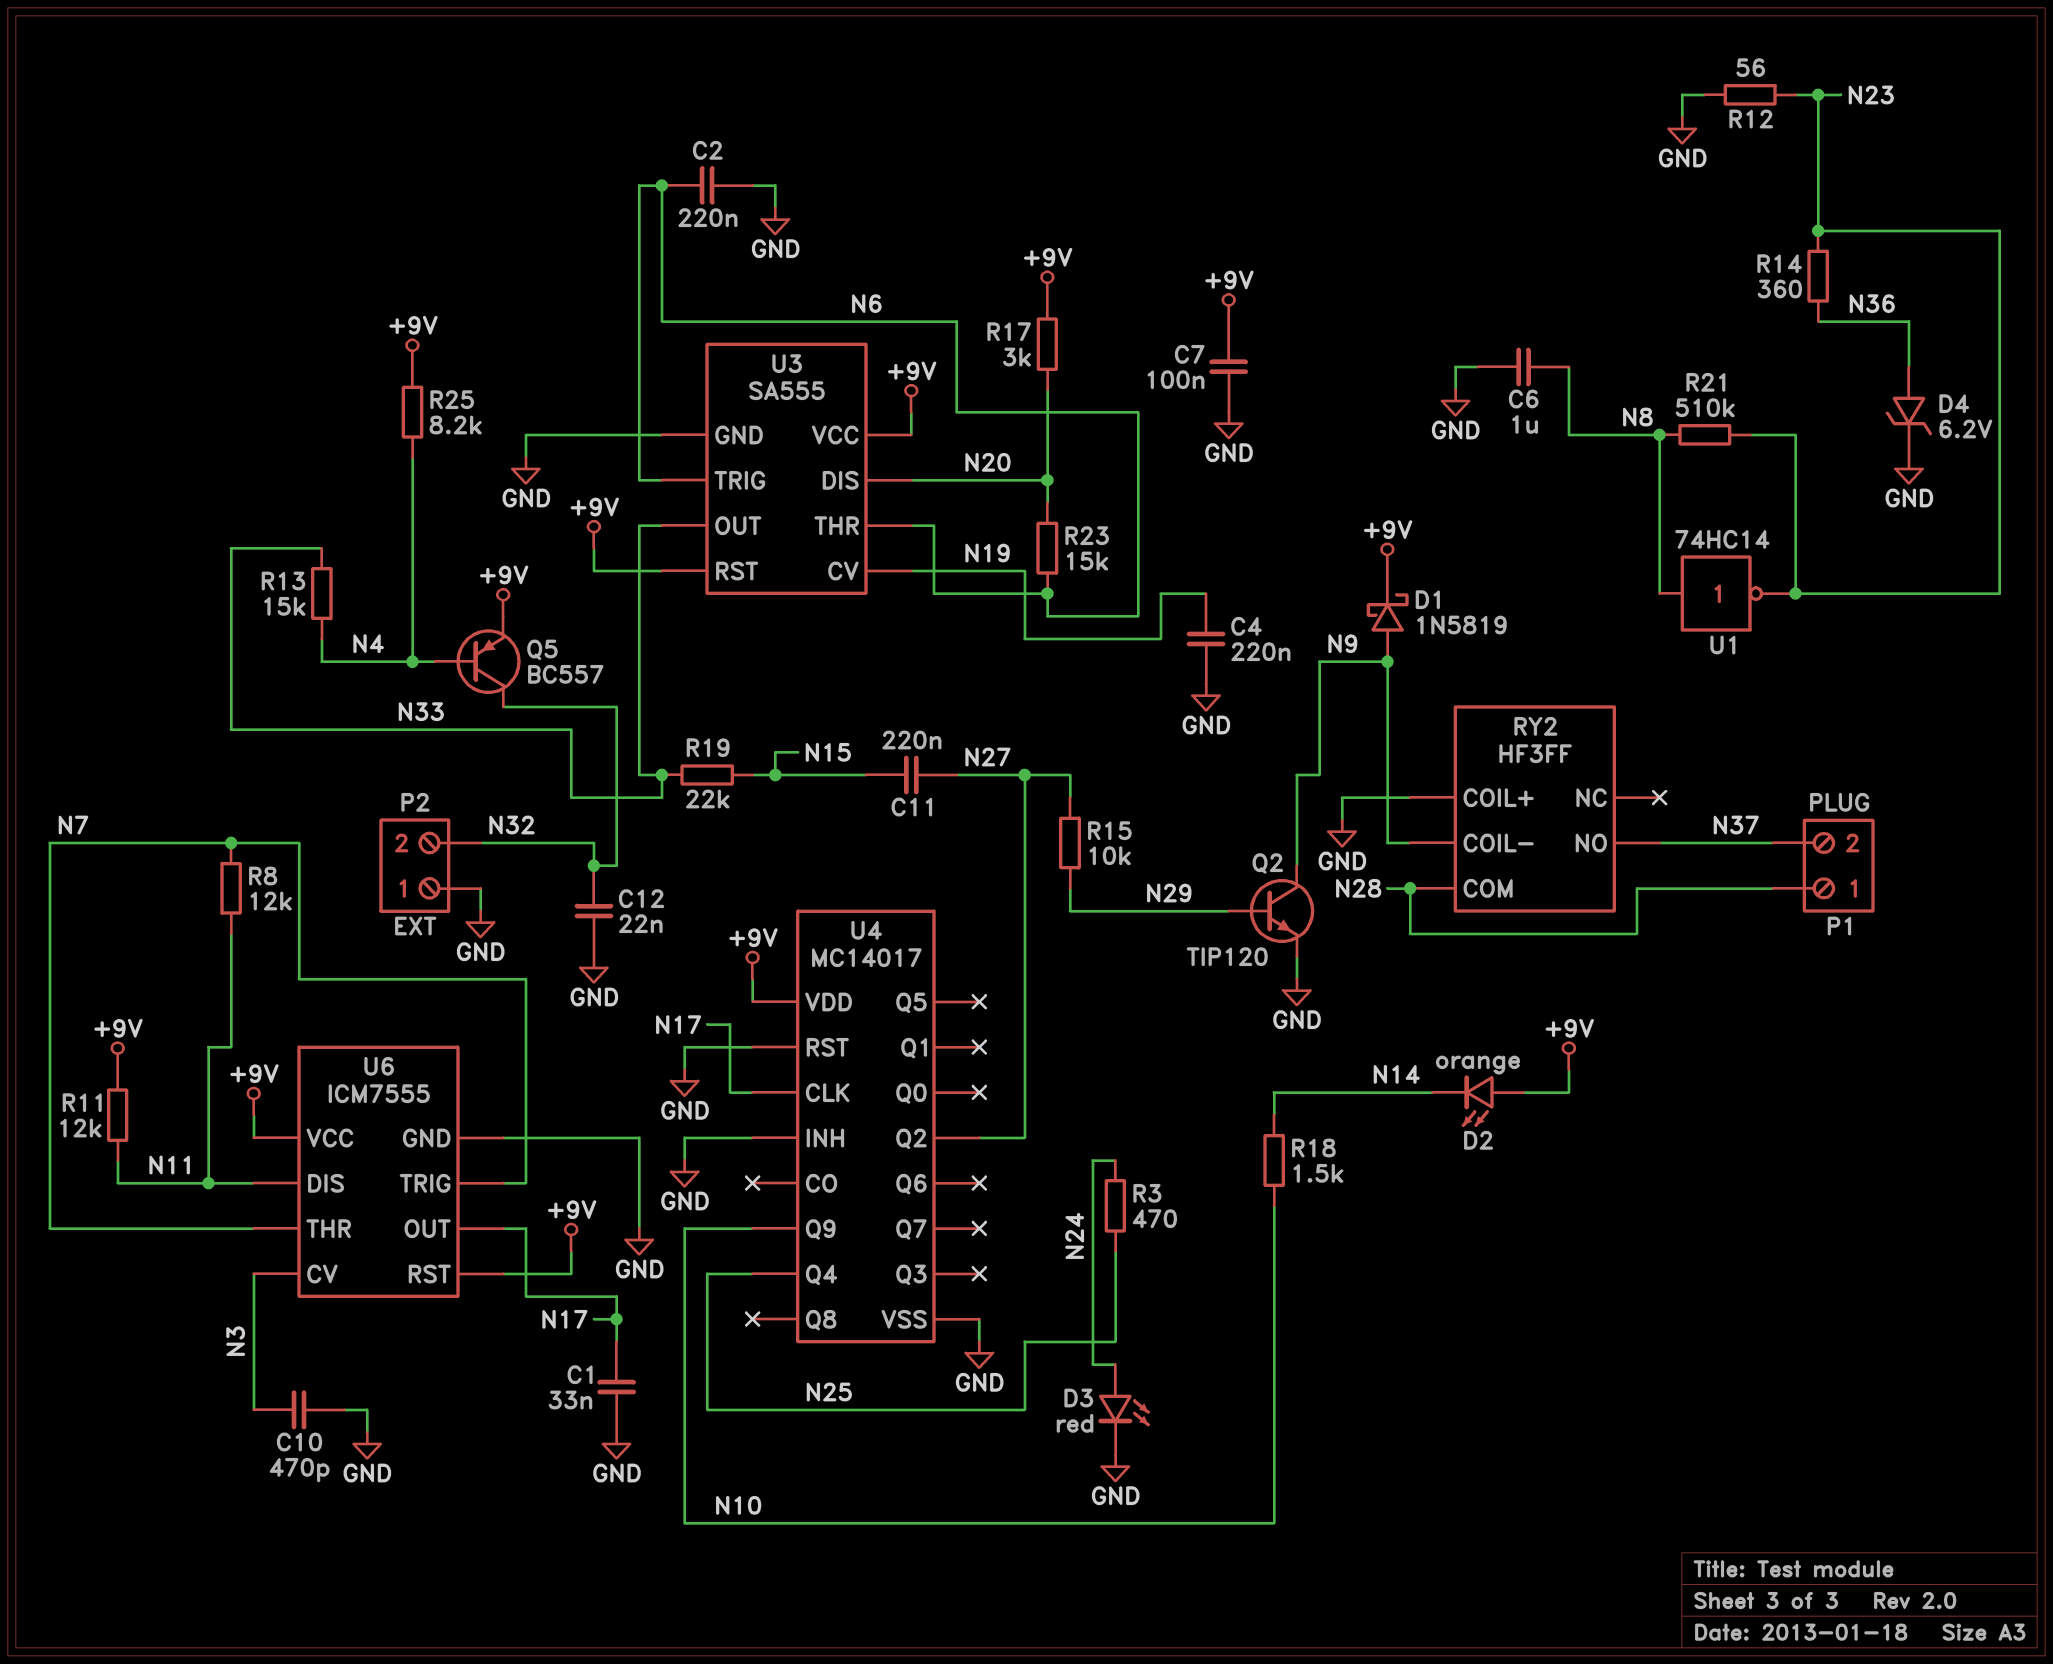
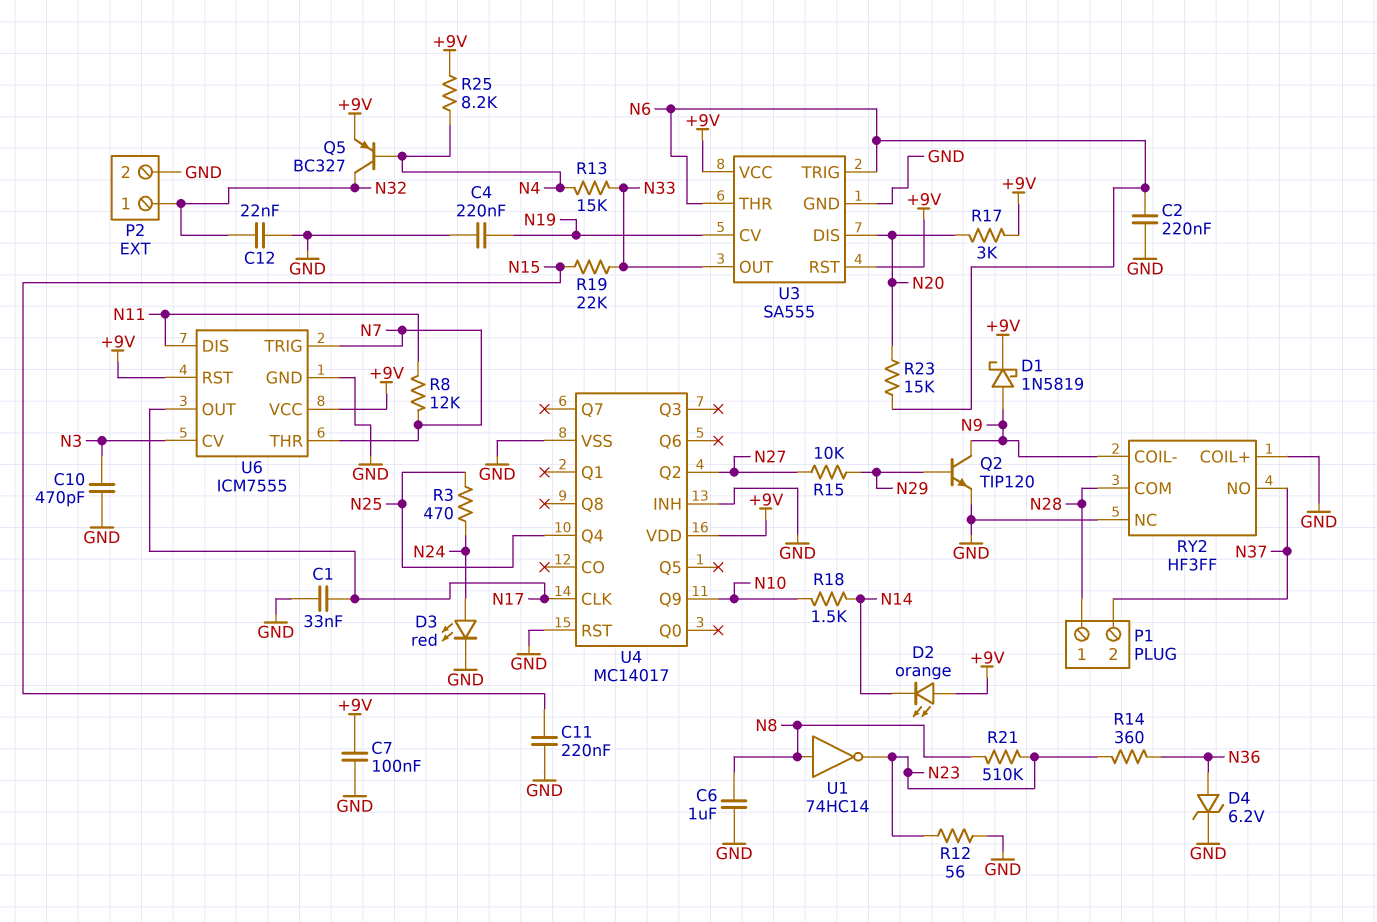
C11: 220nF (N15, N27) -> 220nF (GND, N15)
P2 pin 1: GND -> N32
P2 pin 2: N32 -> GND
Q5: PNP BC557 (B N4, C N32, E +9V) -> PNP BC327 (B N4, C N32, E +9V)
R11: 12k (+9V, N11) -> none
RY2 pin NC: none -> GND

